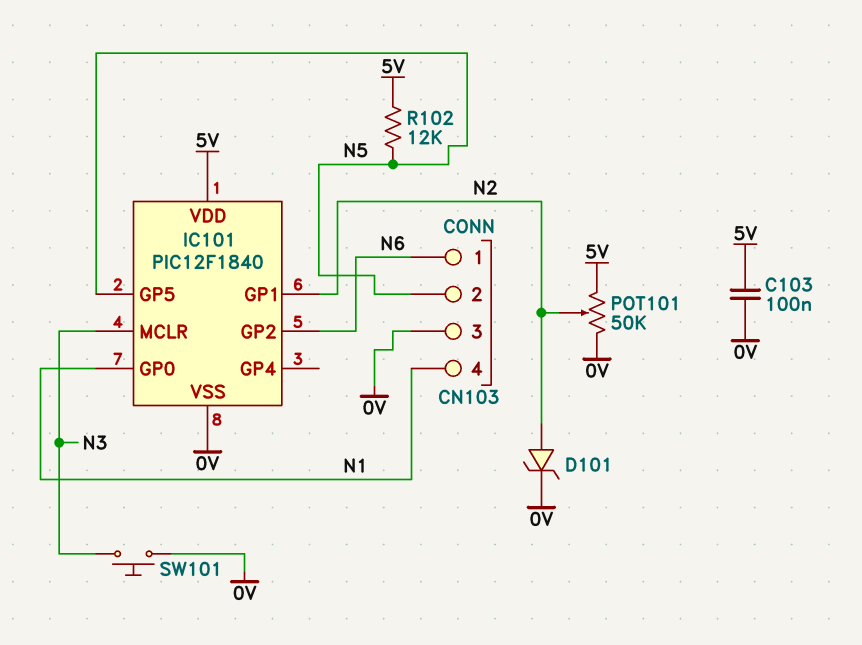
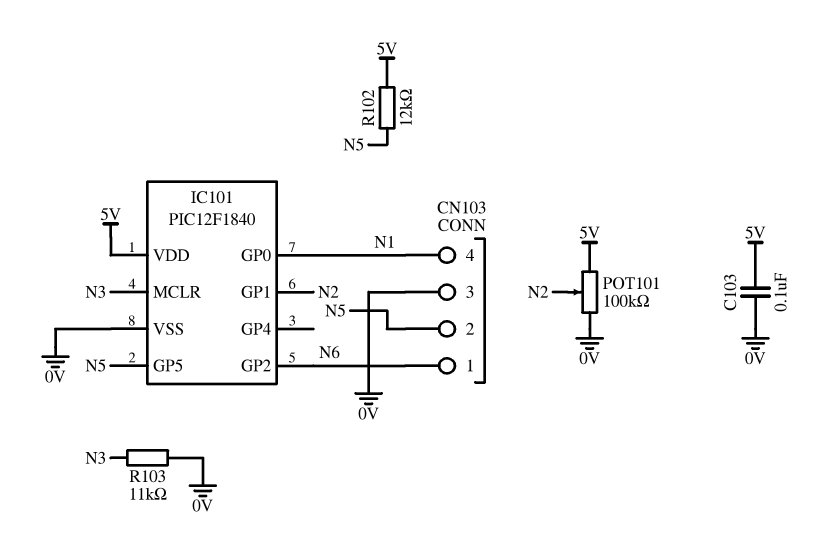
D101: zener (A N2, K 0V) -> none
POT101: 50k (0V, 5V, wiper N2) -> 100k (0V, 5V, wiper N2)
R103: none -> 11k (0V, N3)
SW101: button (0V, N3) -> none

